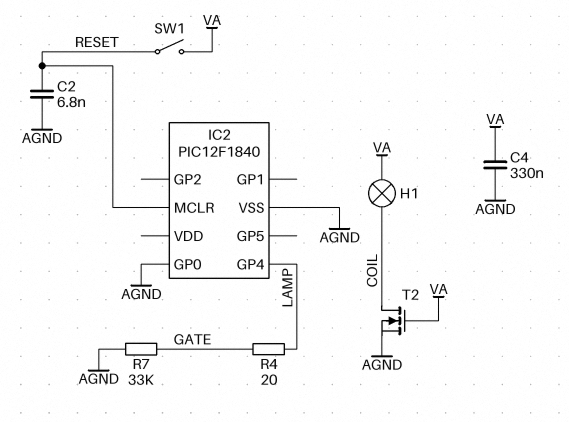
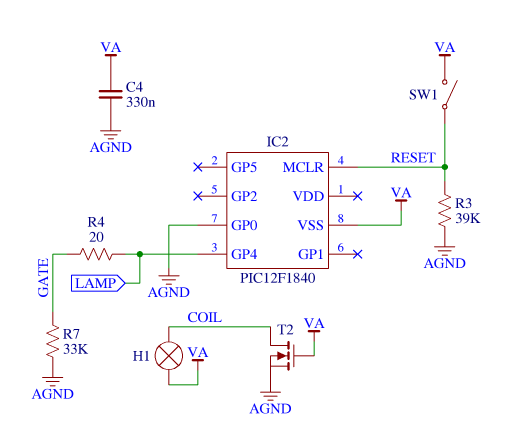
C2: 6.8nF (AGND, RESET) -> none
IC2 pin VSS: AGND -> VA
R3: none -> 39k (AGND, RESET)

